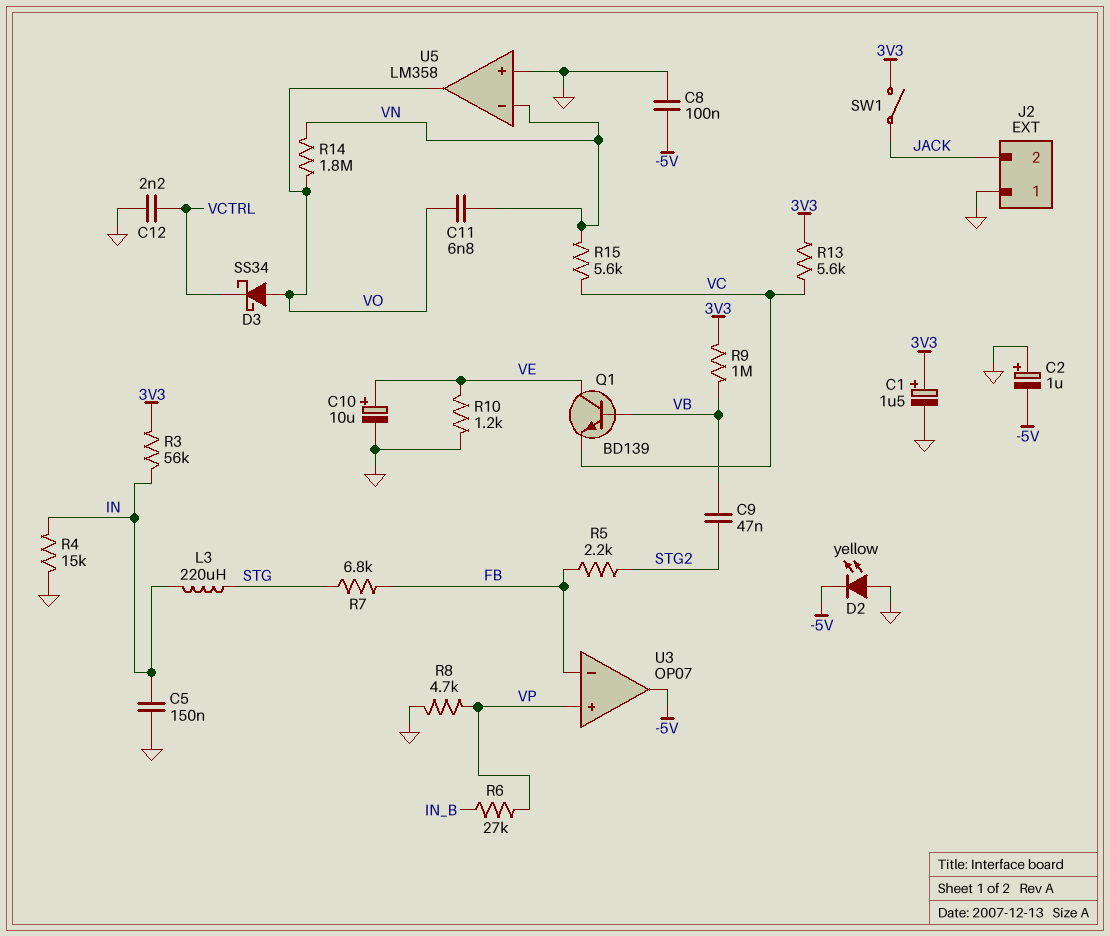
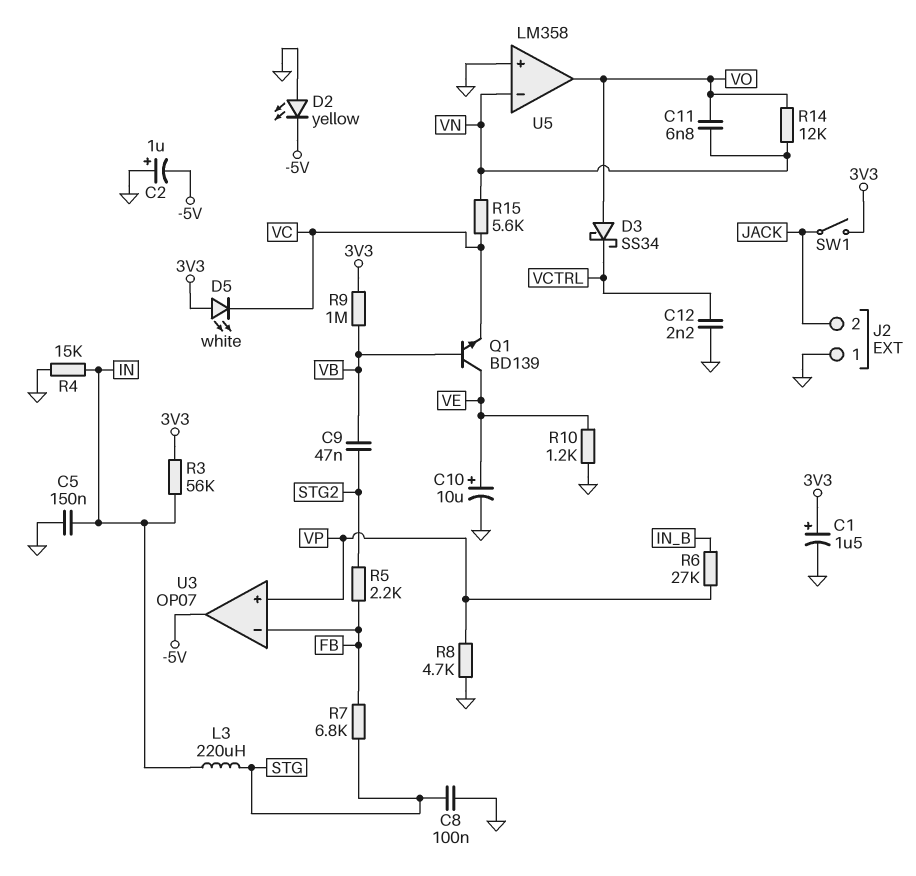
C8: 100nF (-5V, GND) -> 100nF (GND, STG)
D5: none -> LED white (A 3V3, K VC)
R13: 5.6k (3V3, VC) -> none
R14: 1.8M (VN, VO) -> 12k (VN, VO)

